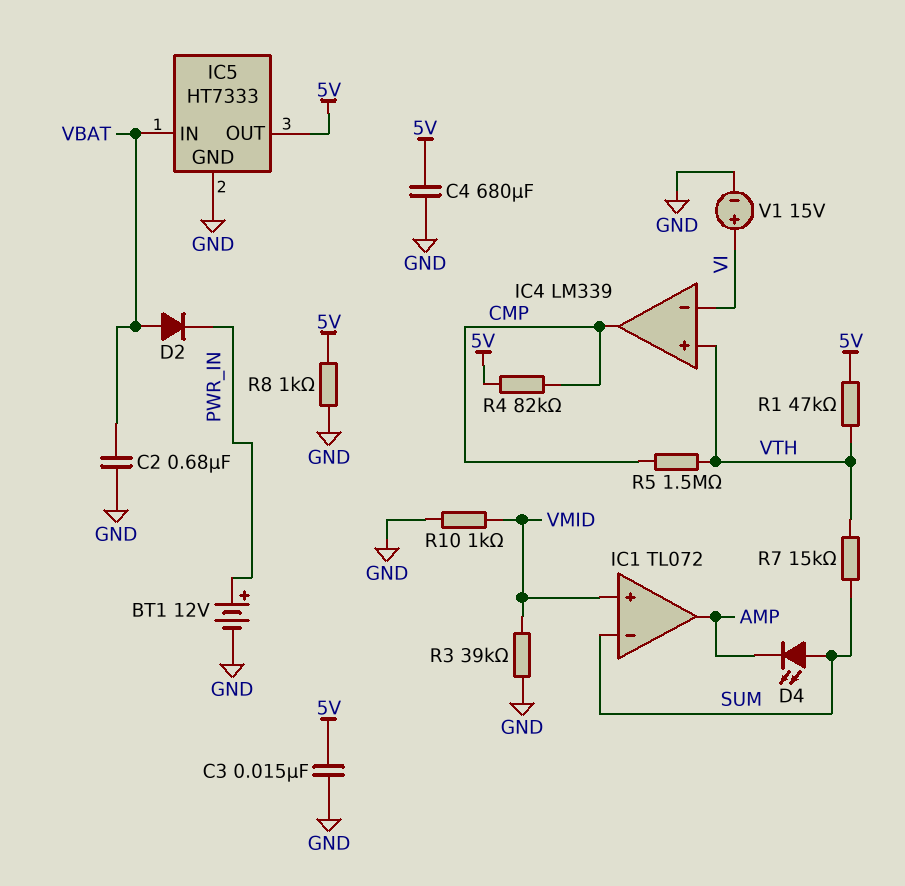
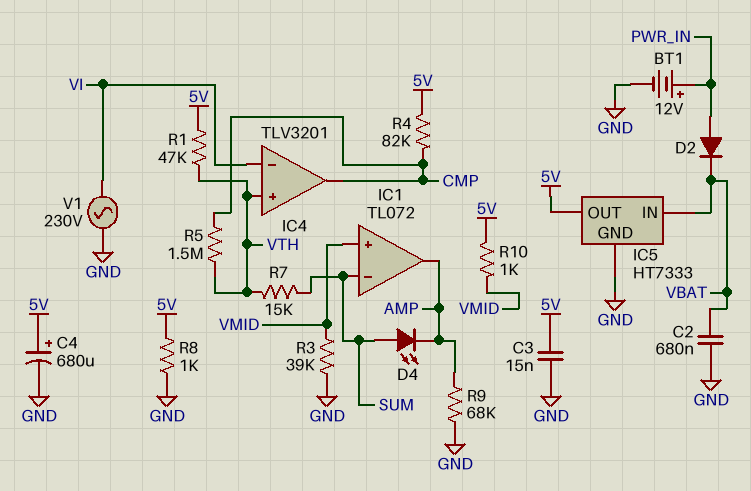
C4: 680uF (5V, GND) -> 680uF (plus 5V, minus GND)
D2: diode (A VBAT, K PWR_IN) -> diode (A PWR_IN, K VBAT)
IC4: LM339 -> TLV3201
R9: none -> 68k (AMP, GND)
R10: 1k (GND, VMID) -> 1k (5V, VMID)
V1: 15V (plus VI, minus GND) -> AC 230V (GND, VI)

